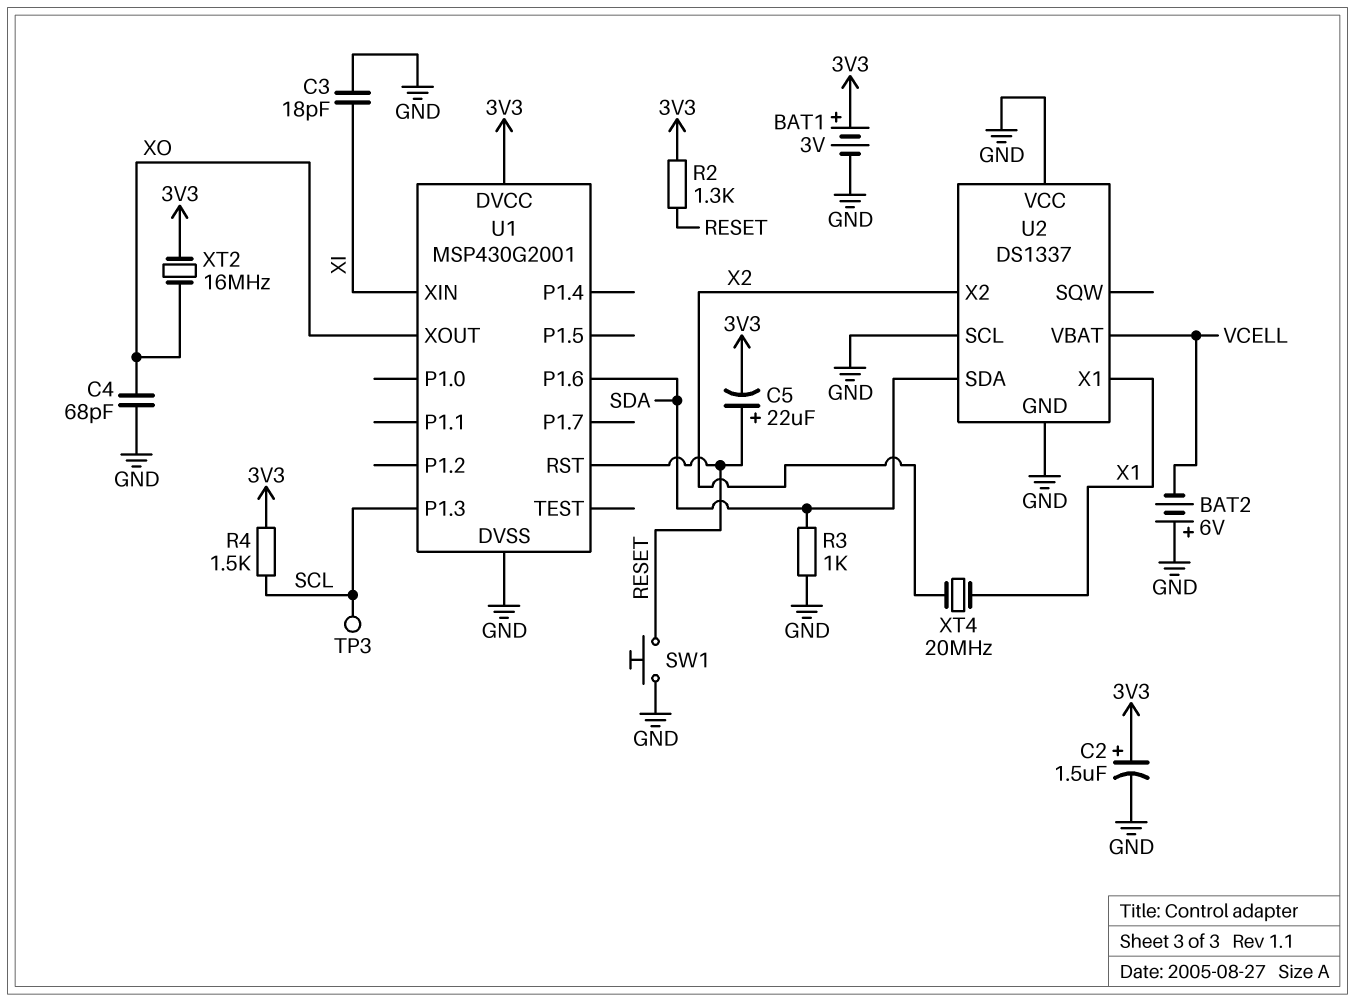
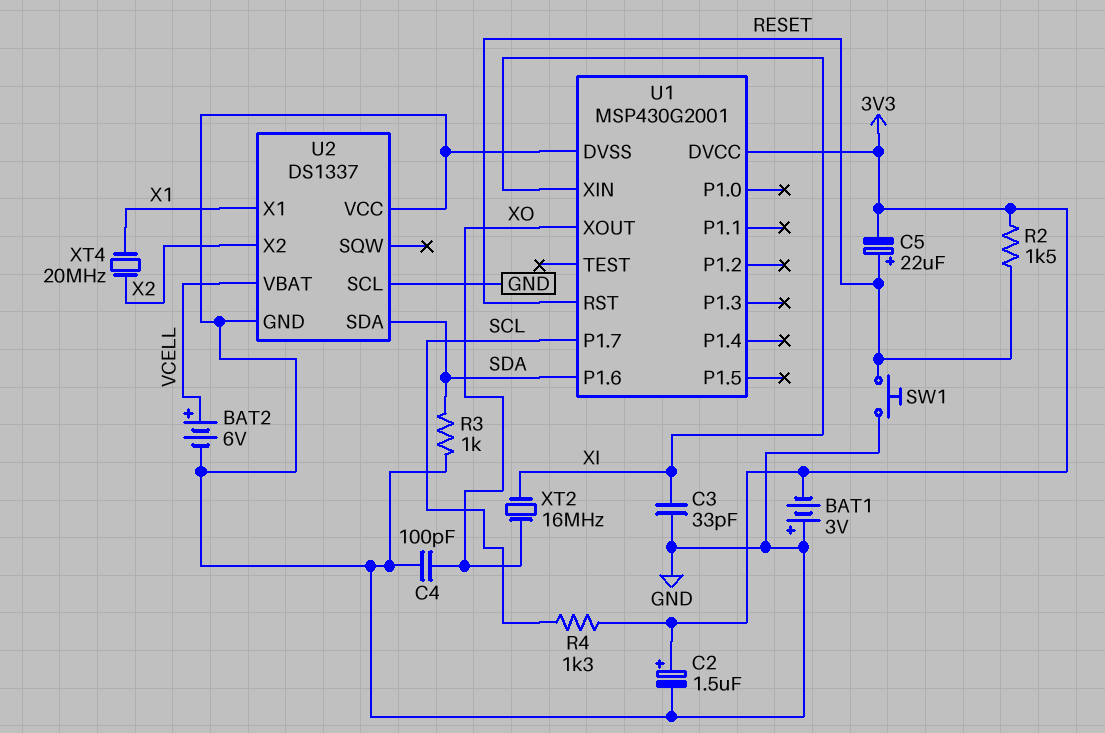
BAT1: 3V (plus 3V3, minus GND) -> 3V (plus GND, minus 3V3)
BAT2: 6V (plus GND, minus VCELL) -> 6V (plus VCELL, minus GND)
C3: 18pF (GND, XI) -> 33pF (GND, XI)
C4: 68pF (GND, XO) -> 100pF (GND, XO)
R2: 1.3k (3V3, RESET) -> 1.5k (3V3, RESET)
R4: 1.5k (3V3, SCL) -> 1.3k (3V3, SCL)
TP3: test point (SCL) -> none
U1 pin P1.3: SCL -> none
U1 pin P1.7: none -> SCL
XT2: 16MHz (3V3, XO) -> 16MHz (XI, XO)

